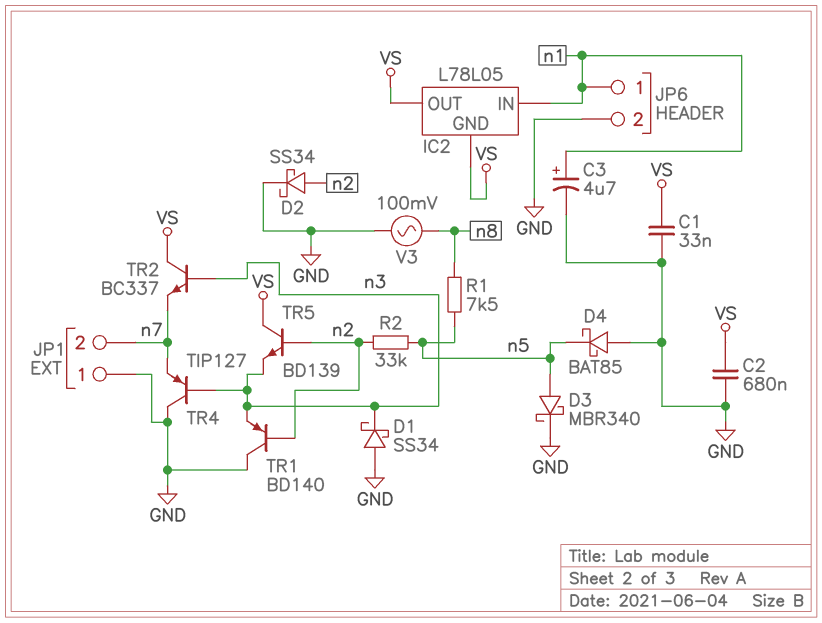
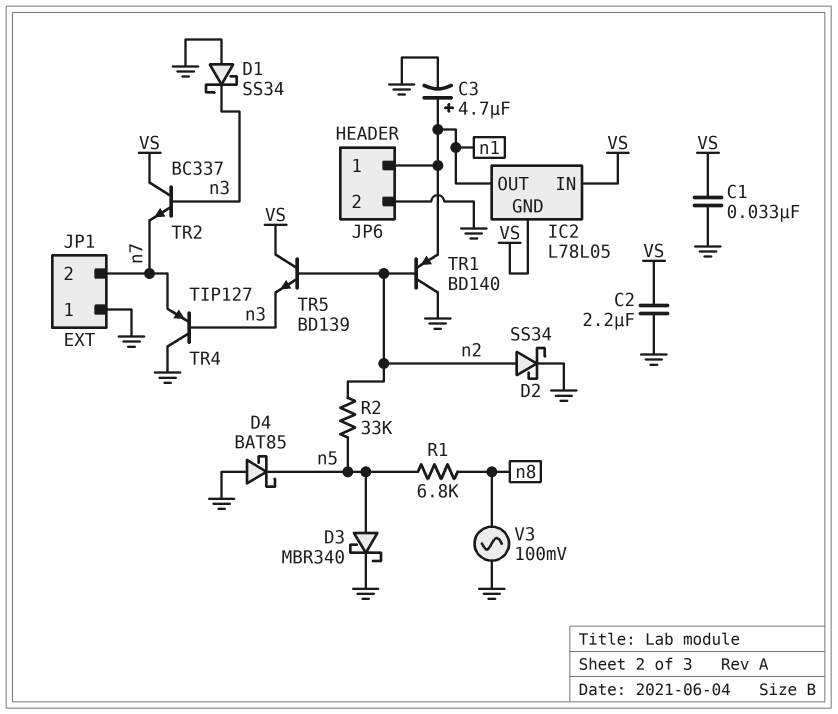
C2: 680nF (GND, VS) -> 2.2uF (GND, VS)
IC2 pin IN: n1 -> VS
IC2 pin OUT: VS -> n1
R1: 7.5k (n5, n8) -> 6.8k (n5, n8)
TR1: PNP BD140 (B n2, C GND, E n3) -> PNP BD140 (B n2, C GND, E n1)

